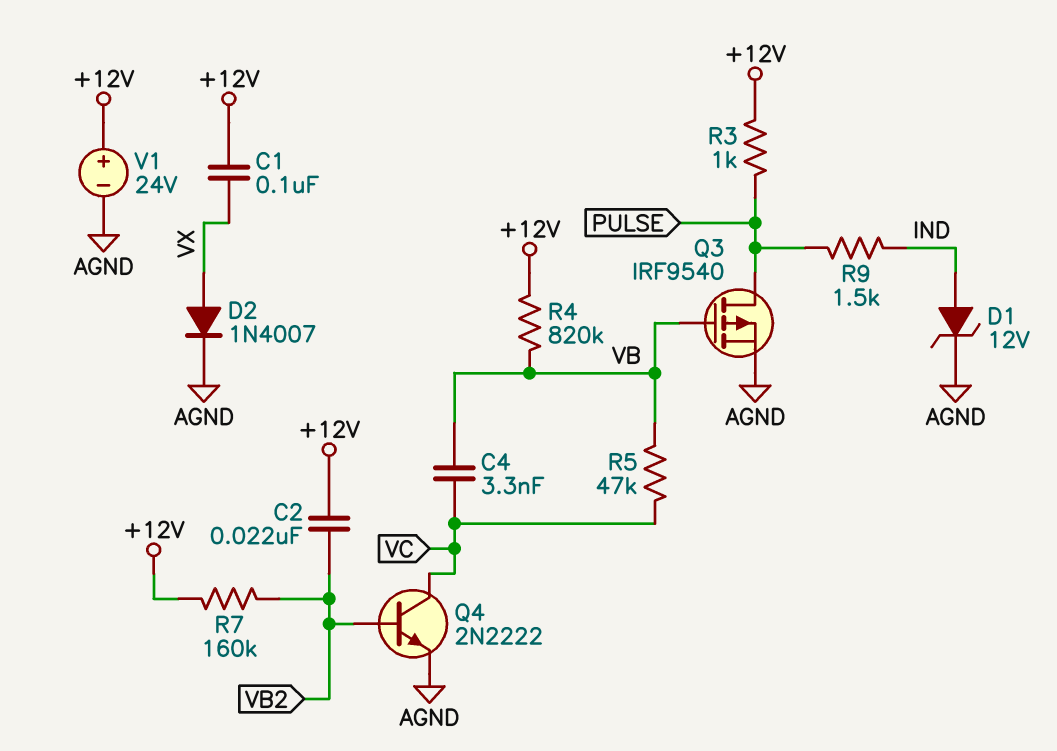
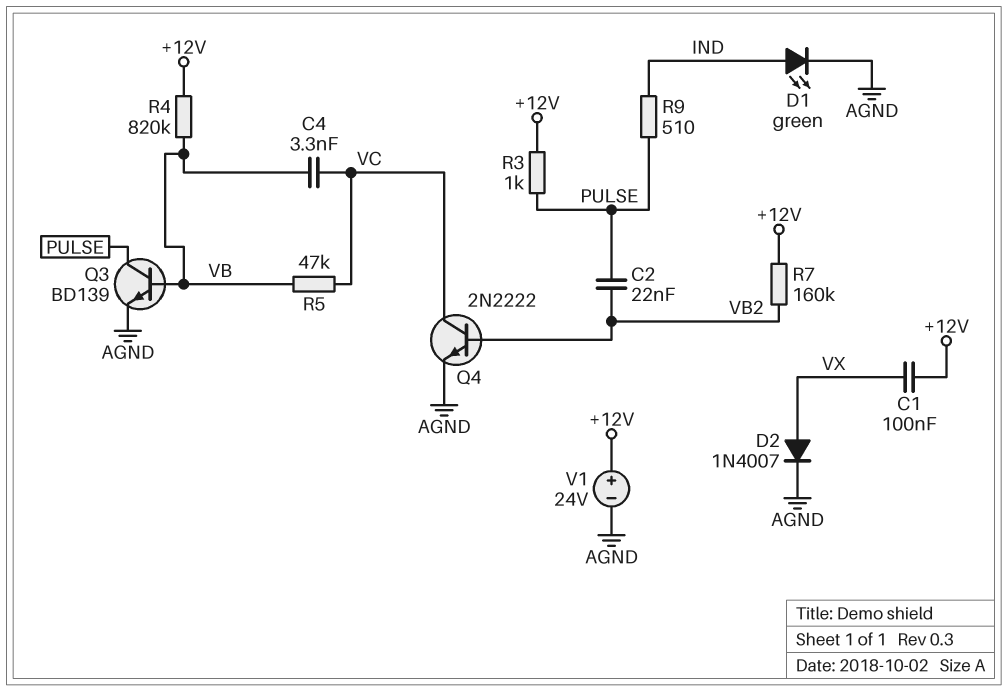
C2: 22nF (+12V, VB2) -> 22nF (PULSE, VB2)
D1: zener 12V (A IND, K AGND) -> LED green (A IND, K AGND)
Q3: PMOS IRF9540 (G VB, D PULSE, S AGND) -> NPN BD139 (B VB, C PULSE, E AGND)
R9: 1.5k (IND, PULSE) -> 510 (IND, PULSE)

